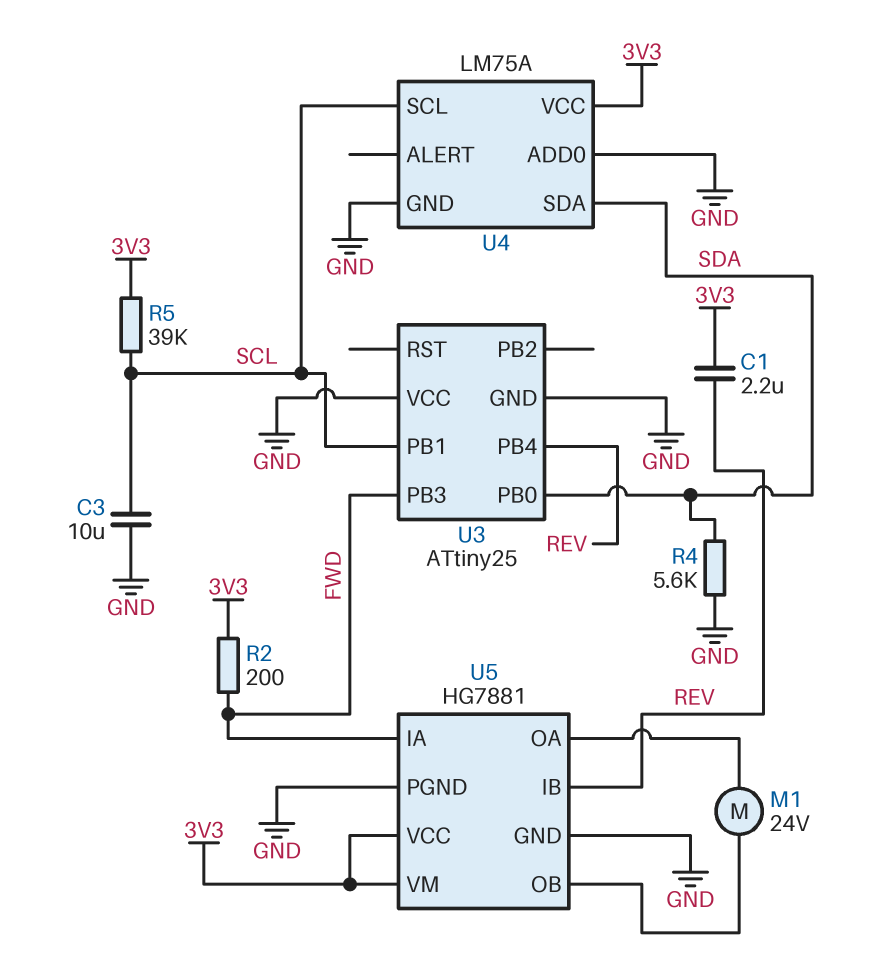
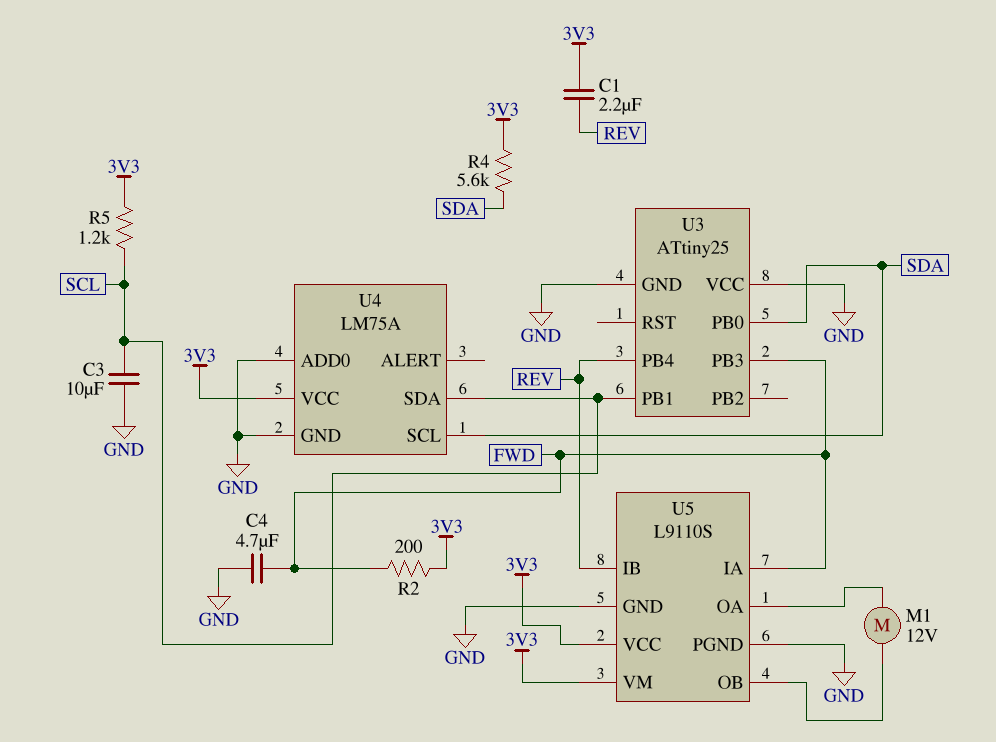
C4: none -> 4.7uF (FWD, GND)
M1: motor 24V (U5/OA, U5/OB) -> motor 12V (U5/OA, U5/OB)
R4: 5.6k (GND, SDA) -> 5.6k (3V3, SDA)
R5: 39k (3V3, SCL) -> 1.2k (3V3, SCL)
U4 pin SCL: SCL -> SDA
U4 pin SDA: SDA -> SCL
U5: HG7881 -> L9110S

